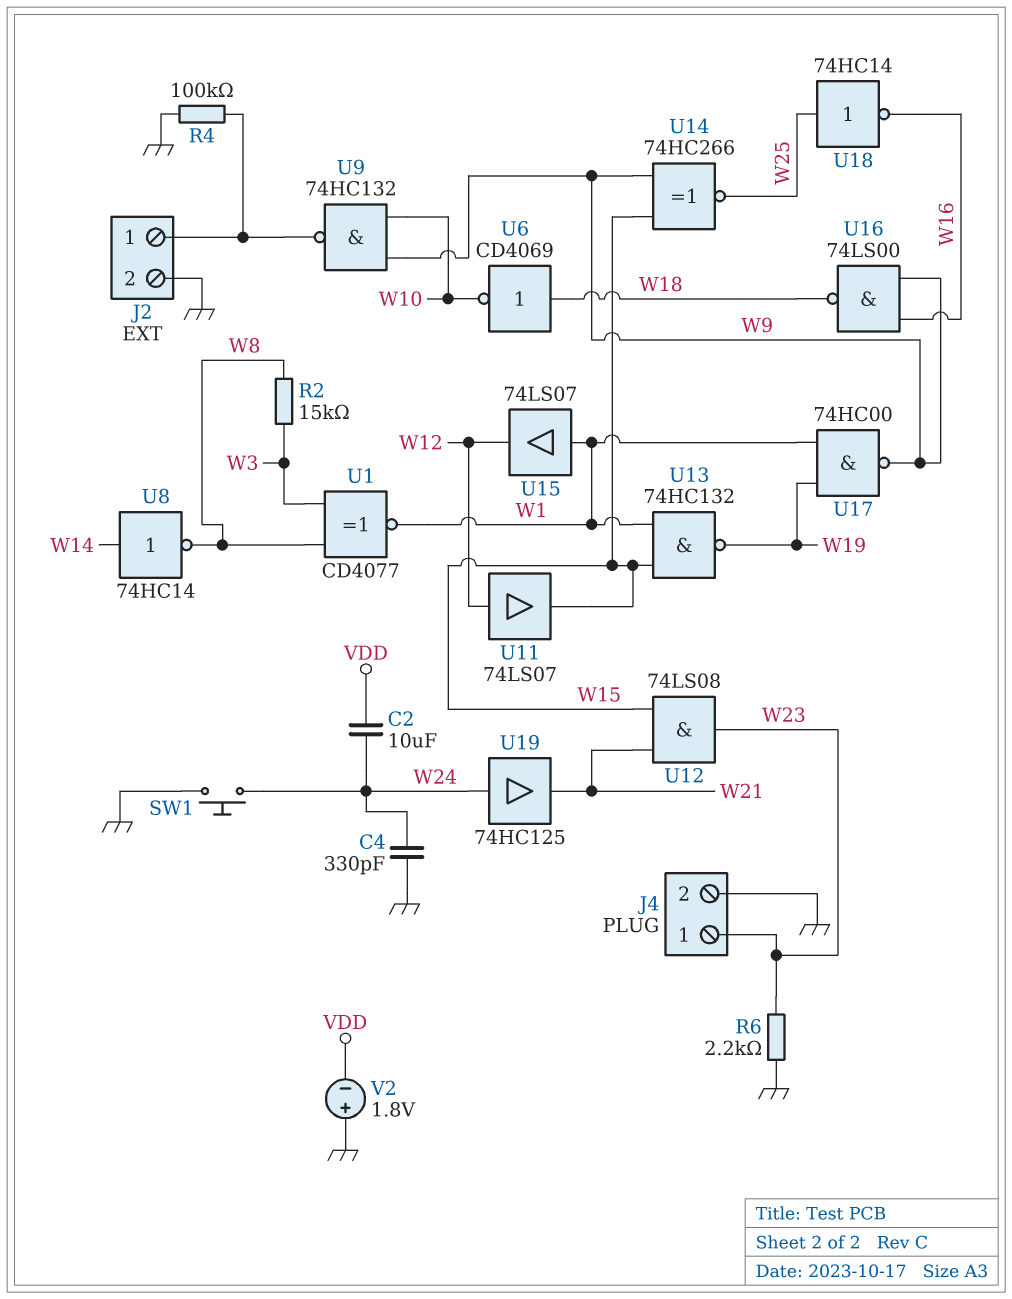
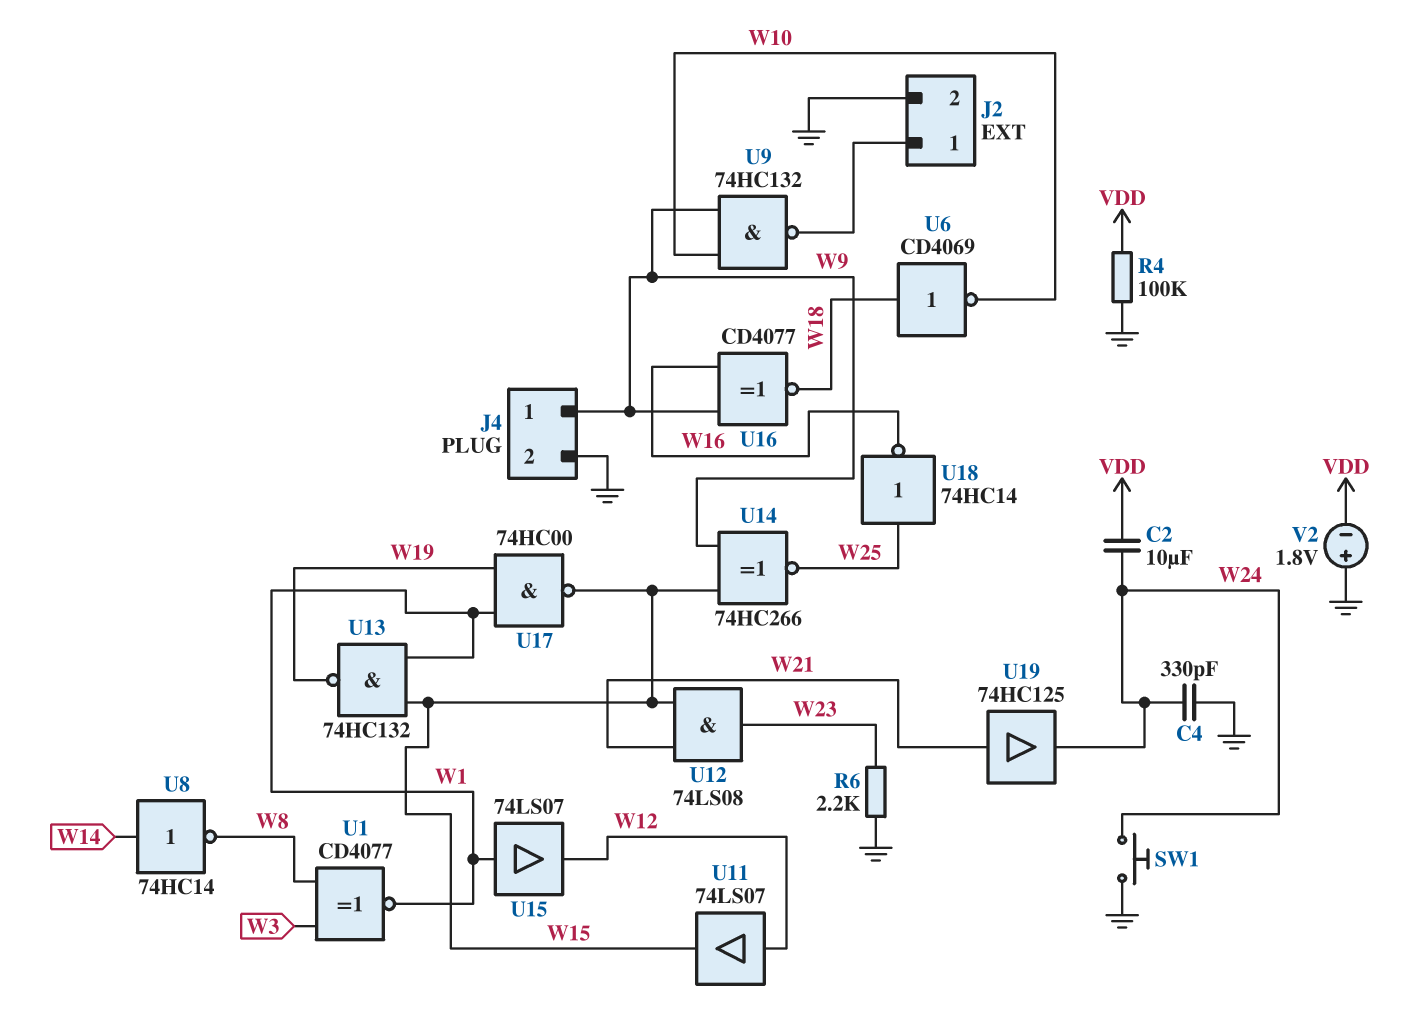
J4 pin 1: W23 -> W9
R2: 15k (W3, W8) -> none
R4: 100k (GND, J2/1) -> 100k (GND, VDD)
U16: NAND 74LS00 (in W9, in W16, out W18) -> XNOR CD4077 (in W9, in W16, out W18)
U17: NAND 74HC00 (in W1, in W19, out W9) -> NAND 74HC00 (in W1, in W19, out W15)
U19: buffer 74HC125 (in W24, out W21) -> buffer 74HC125 (in W21, out W24)

